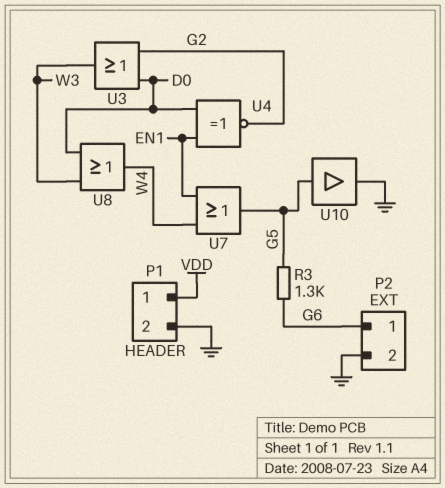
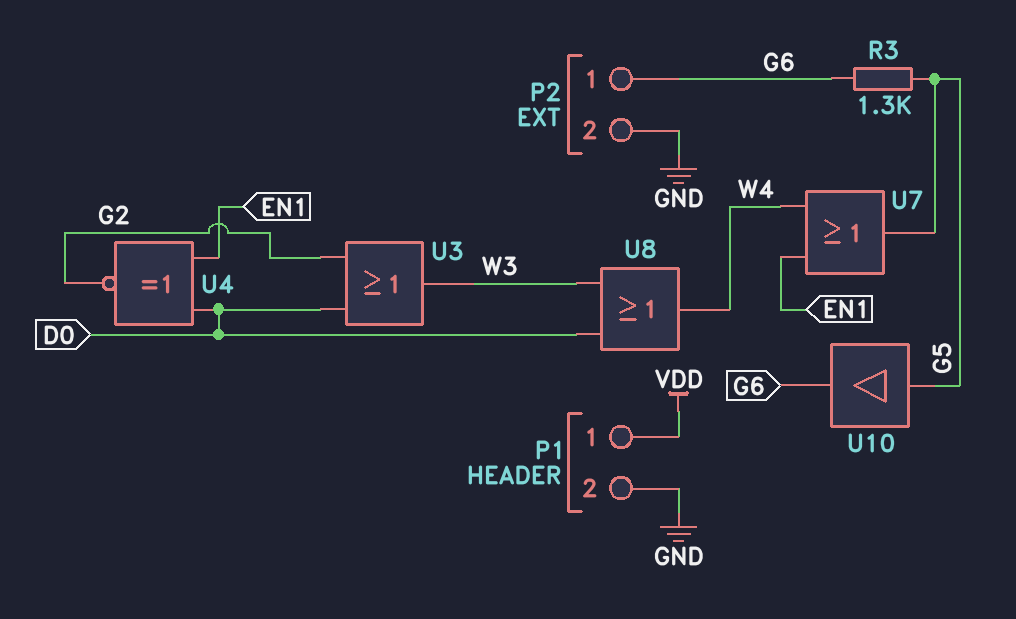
U10: buffer (in G5, out GND) -> buffer (in G5, out G6)

